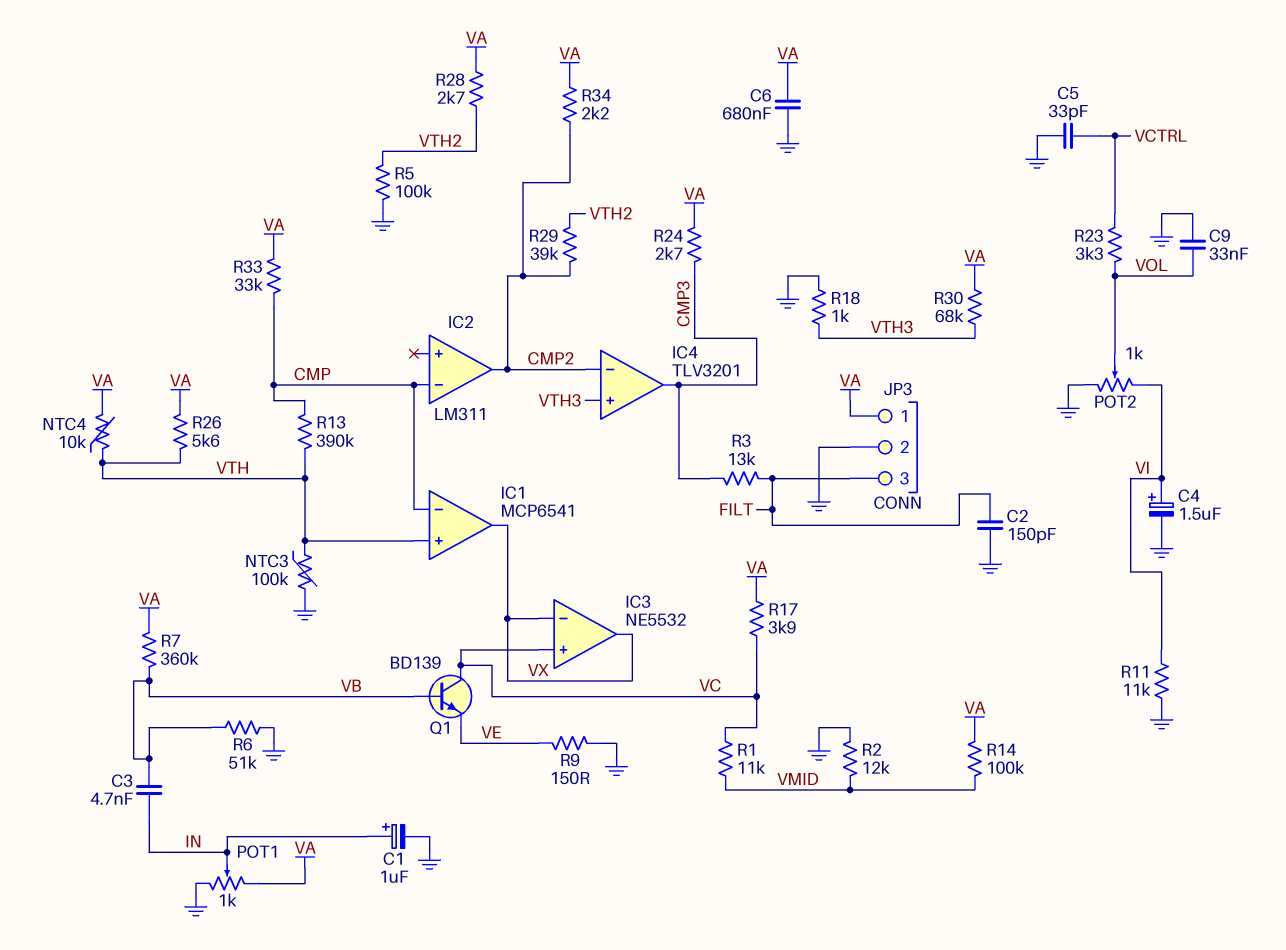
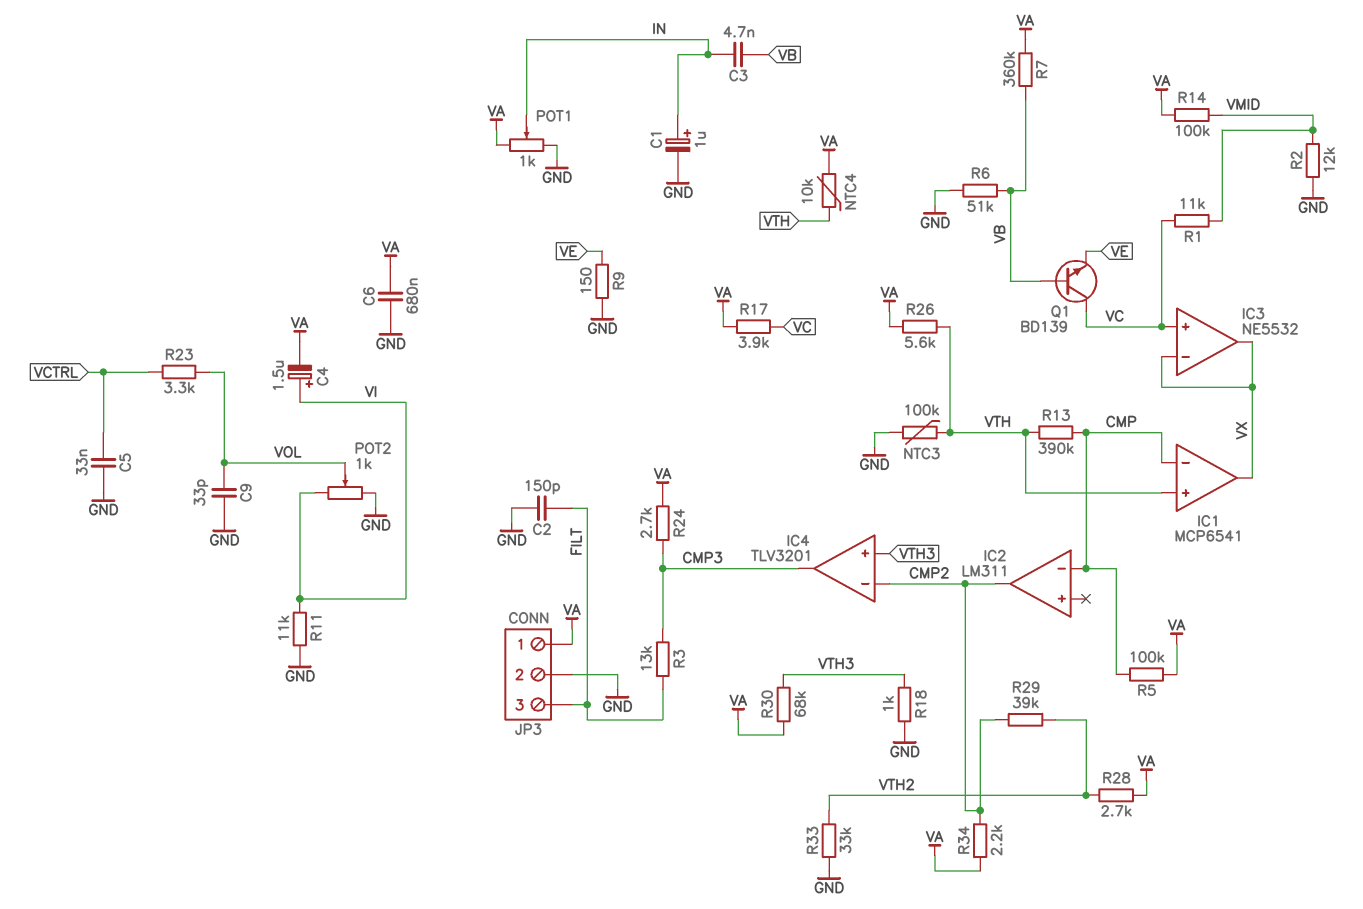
C4: 1.5uF (plus VI, minus GND) -> 1.5uF (plus VI, minus VA)
C5: 33pF (GND, VCTRL) -> 33nF (GND, VCTRL)
C9: 33nF (GND, VOL) -> 33pF (GND, VOL)
R5: 100k (GND, VTH2) -> 100k (CMP, VA)
R33: 33k (CMP, VA) -> 33k (GND, VTH2)

